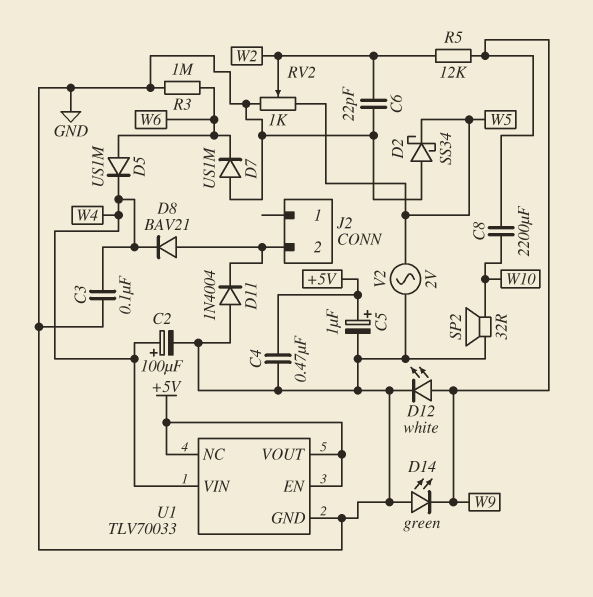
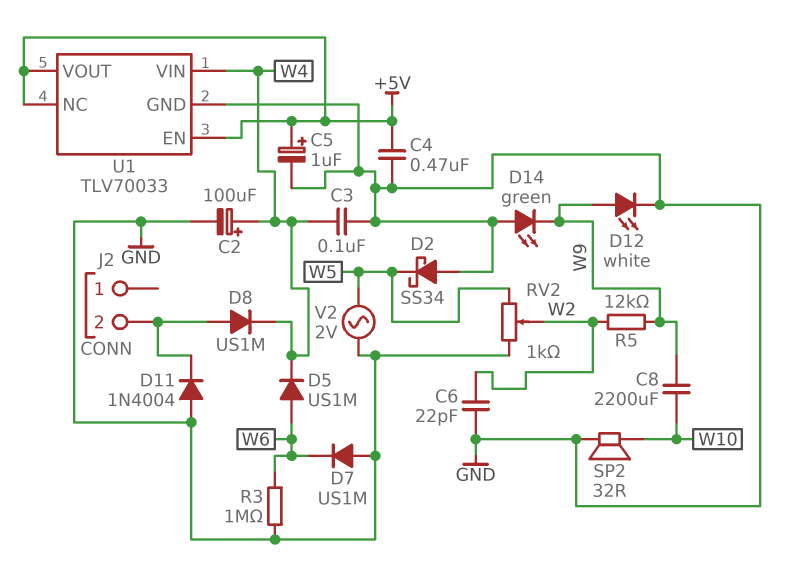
D8: diode BAV21 (A J2/2, K W4) -> diode US1M (A J2/2, K W4)

